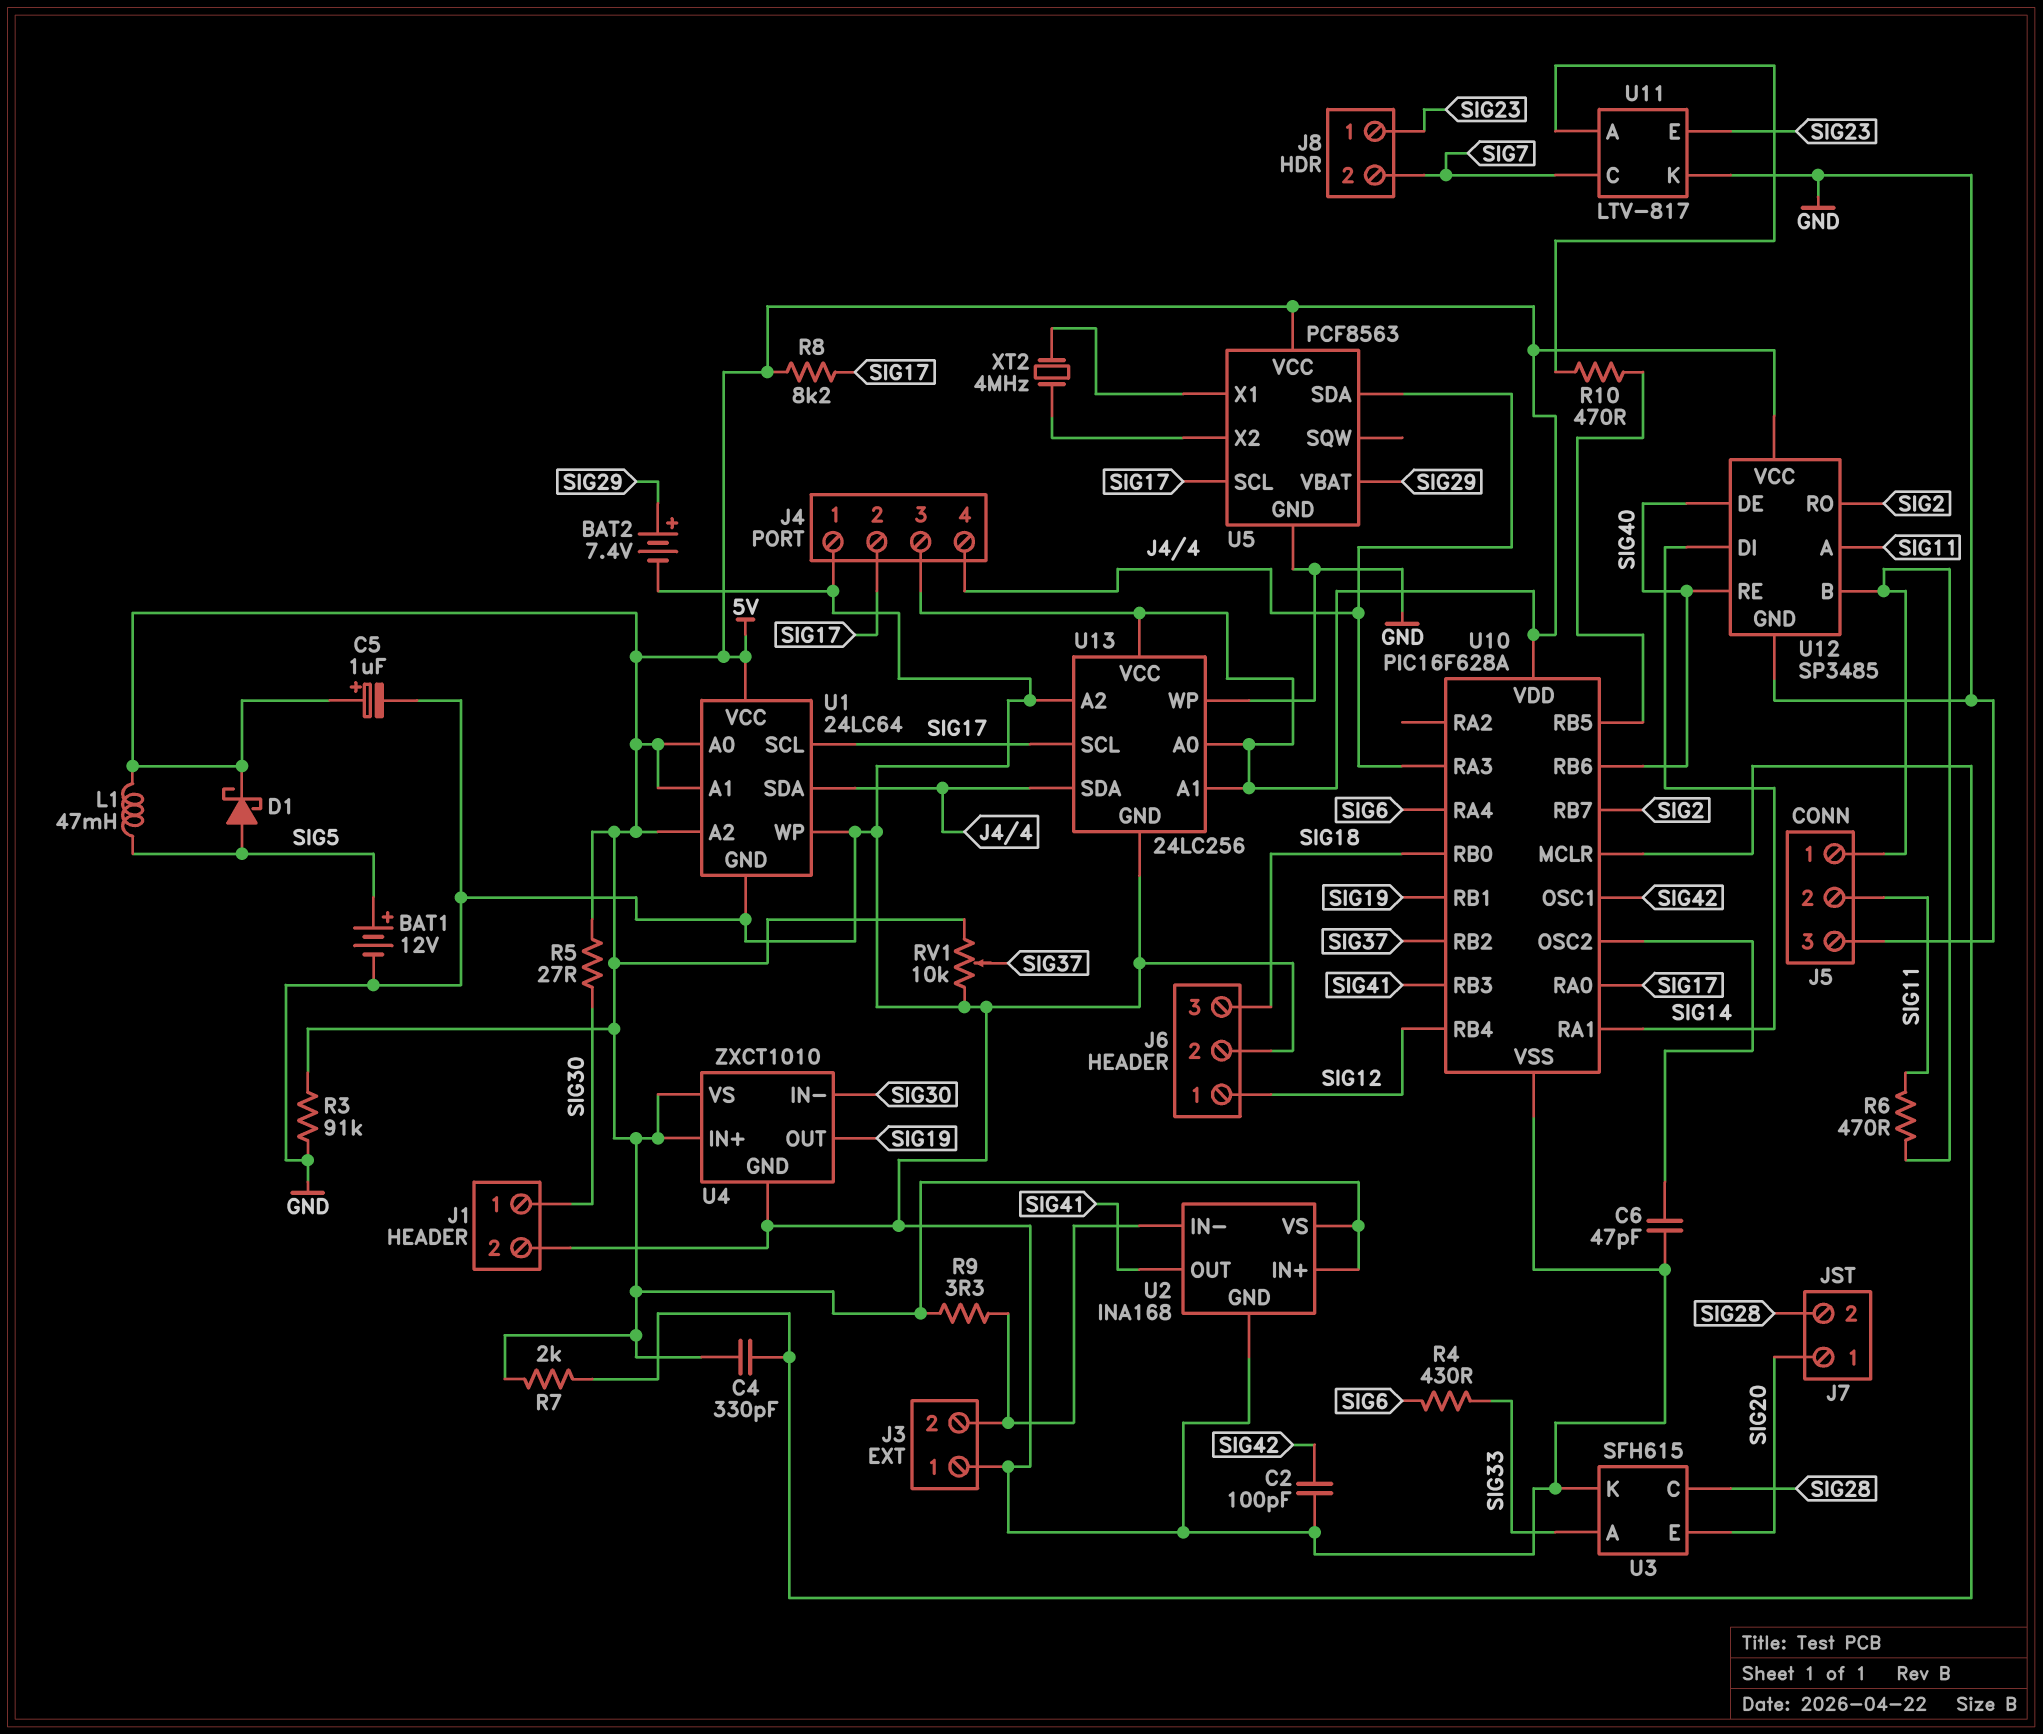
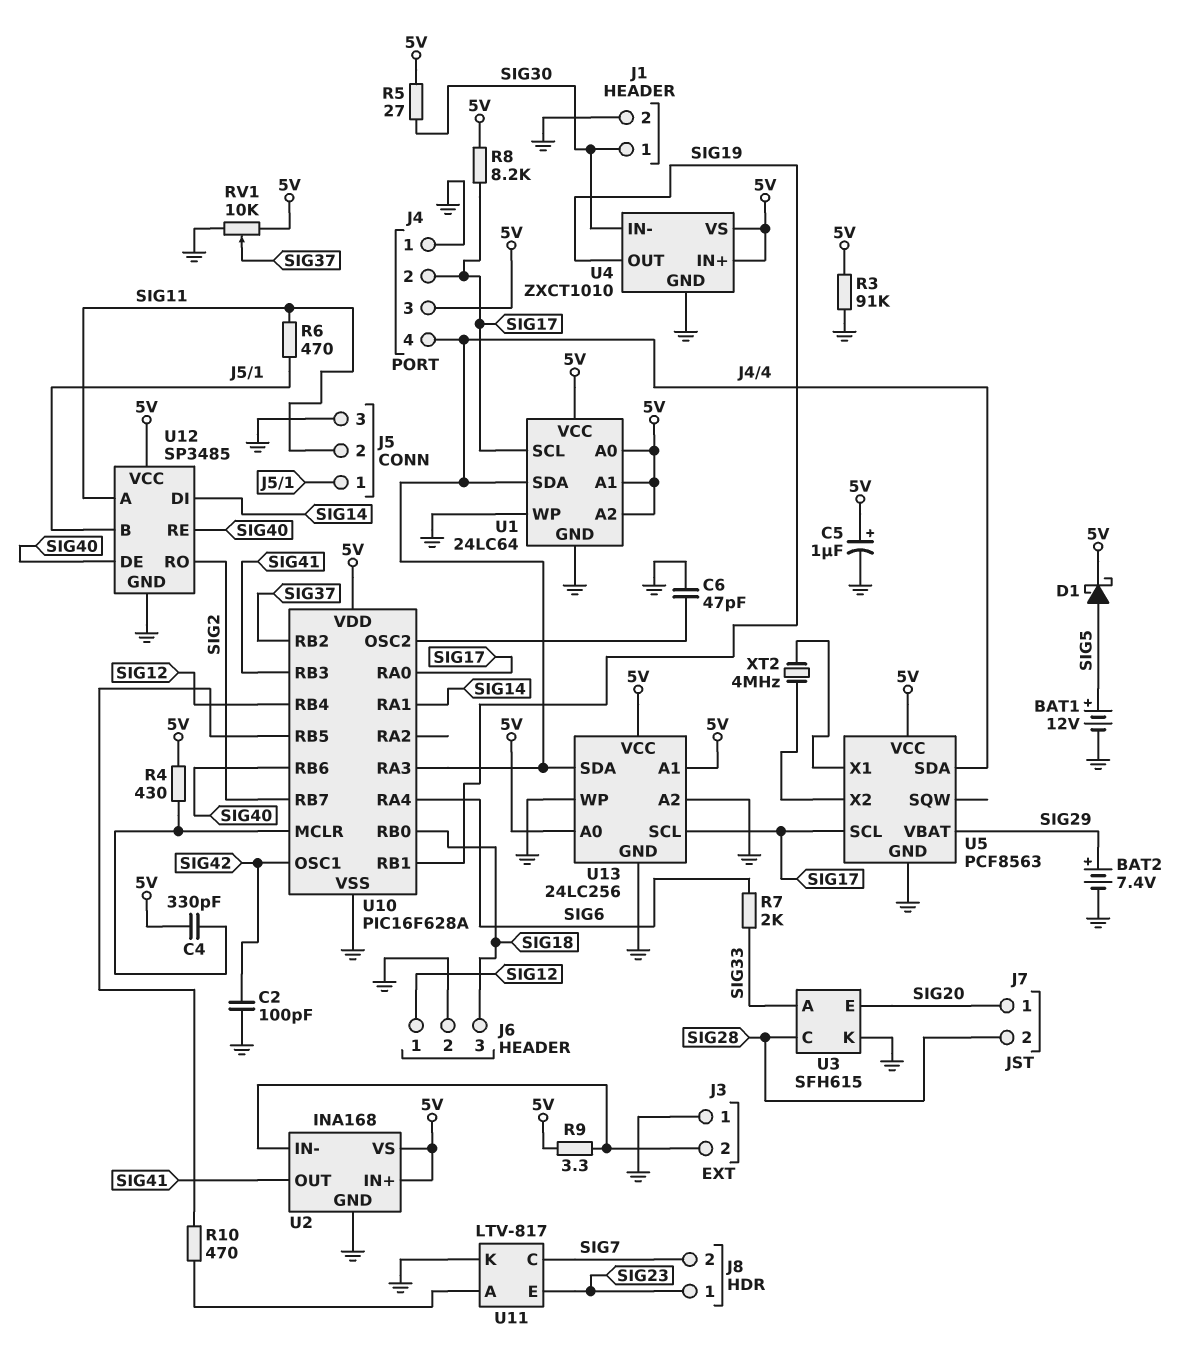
L1: 47mH (5V, SIG5) -> none
R4: 430 (SIG6, SIG33) -> 430 (5V, U10/MCLR)
R7: 2k (5V, U10/MCLR) -> 2k (SIG6, SIG33)

